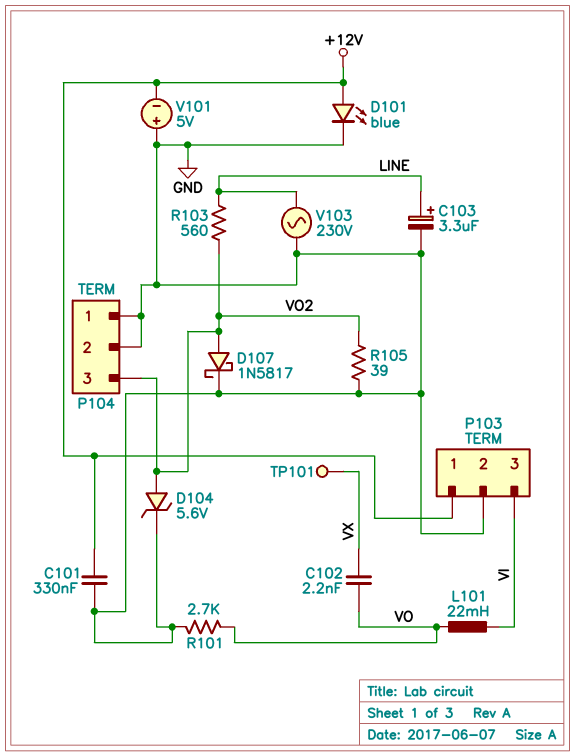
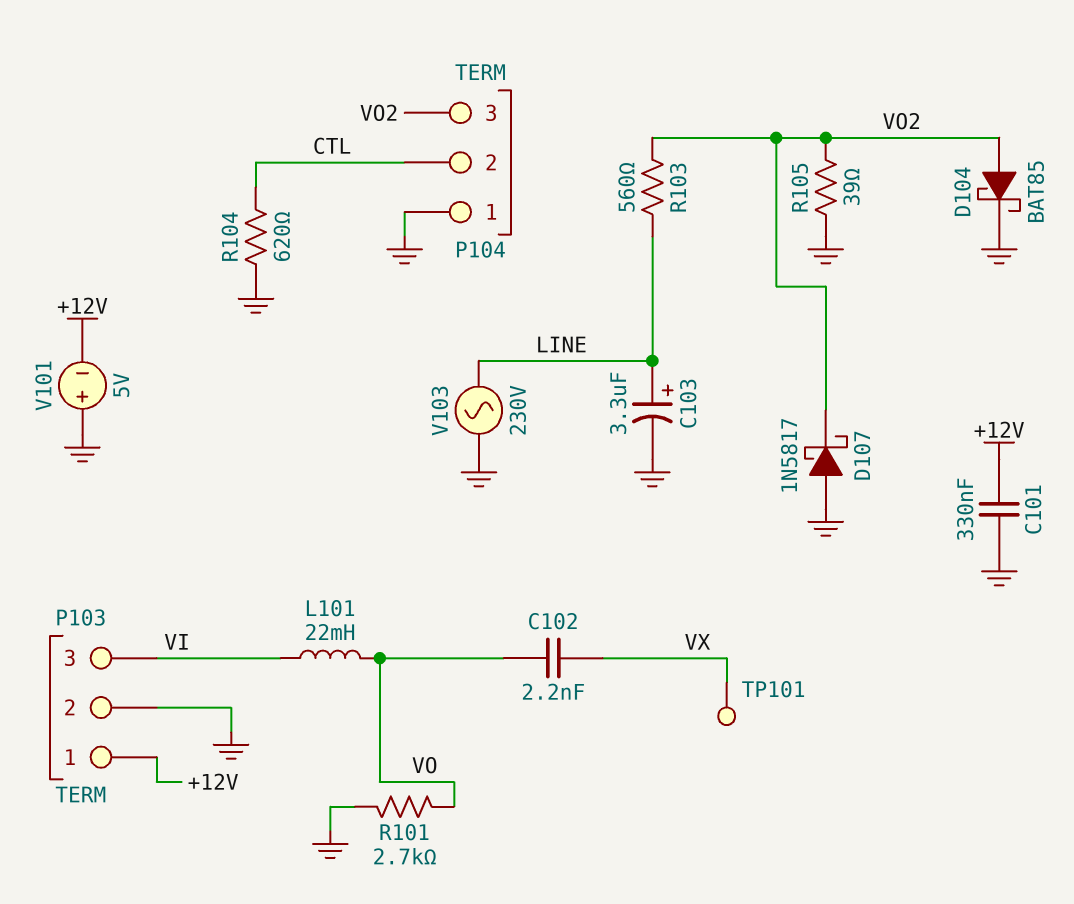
D101: LED blue (A +12V, K GND) -> none
D104: zener 5.6V (A VO2, K GND) -> schottky BAT85 (A VO2, K GND)
D107: schottky 1N5817 (A VO2, K GND) -> schottky 1N5817 (A GND, K VO2)
P104 pin 2: GND -> CTL
R104: none -> 620 (CTL, GND)

